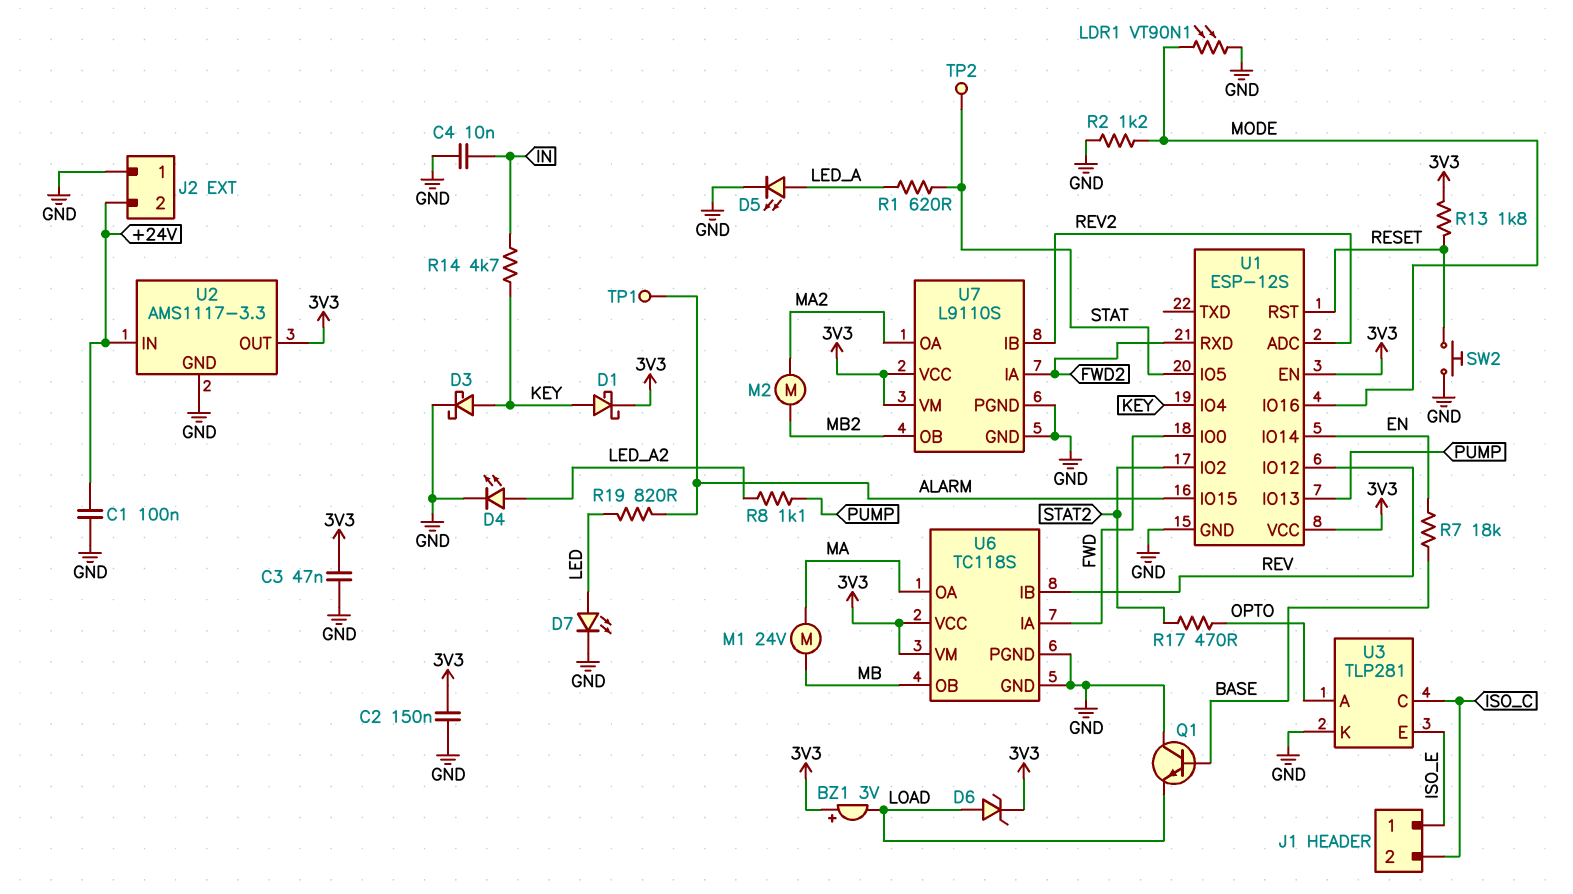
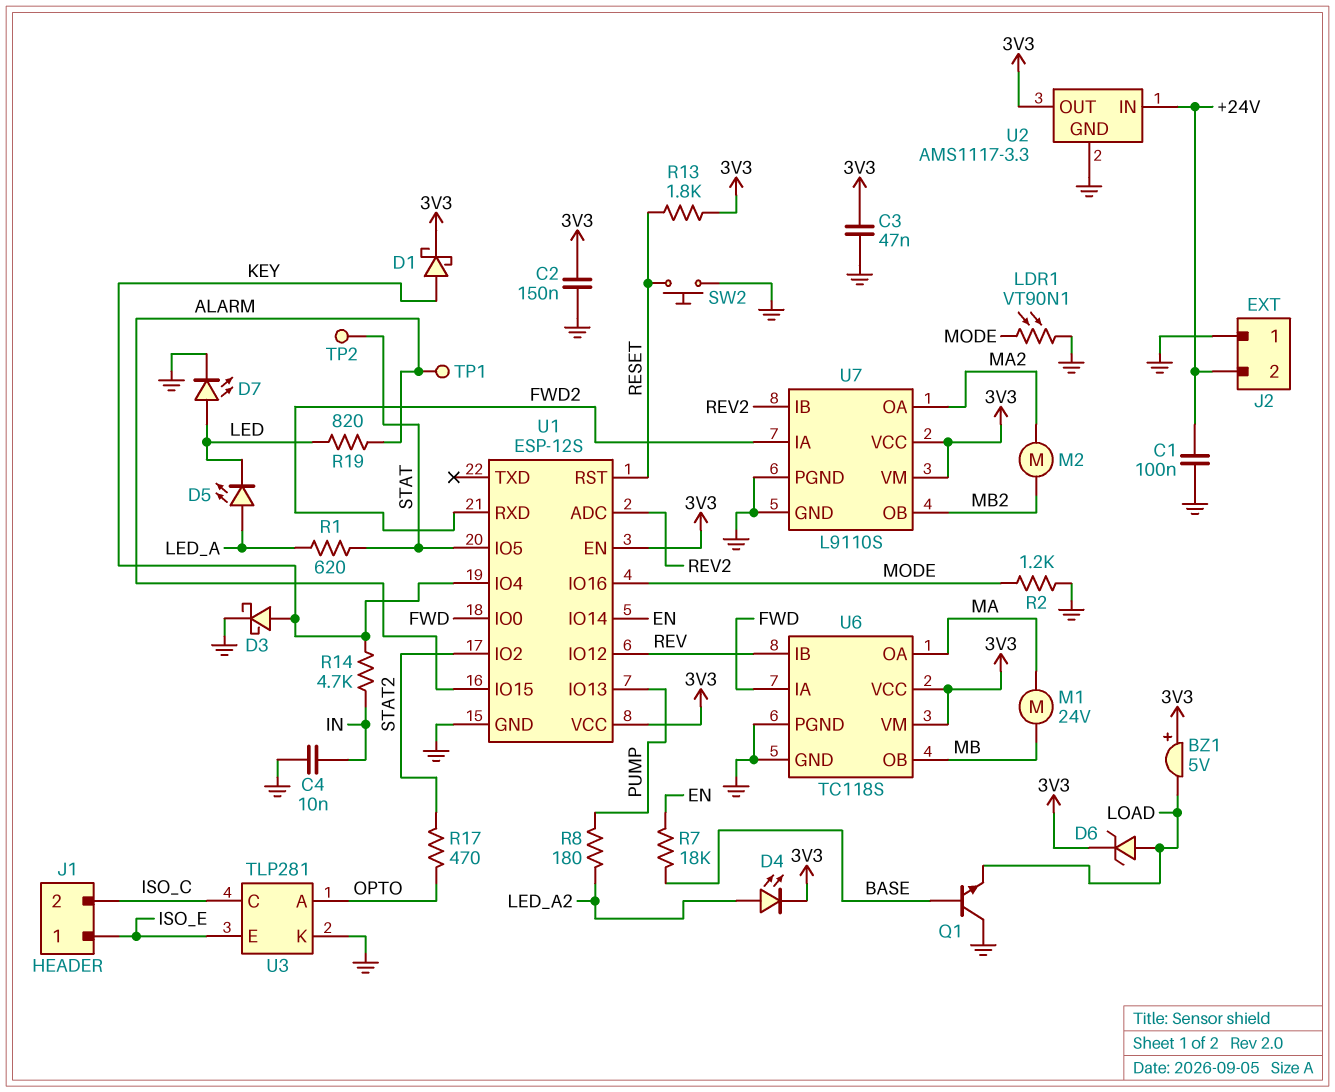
BZ1: buzzer 3V (plus 3V3, minus LOAD) -> buzzer 5V (plus 3V3, minus LOAD)
D4: LED (A LED_A2, K GND) -> LED (A LED_A2, K 3V3)
D5: LED (A LED_A, K GND) -> LED (A LED_A, K LED)
R8: 1.1k (LED_A2, PUMP) -> 180 (LED_A2, PUMP)

